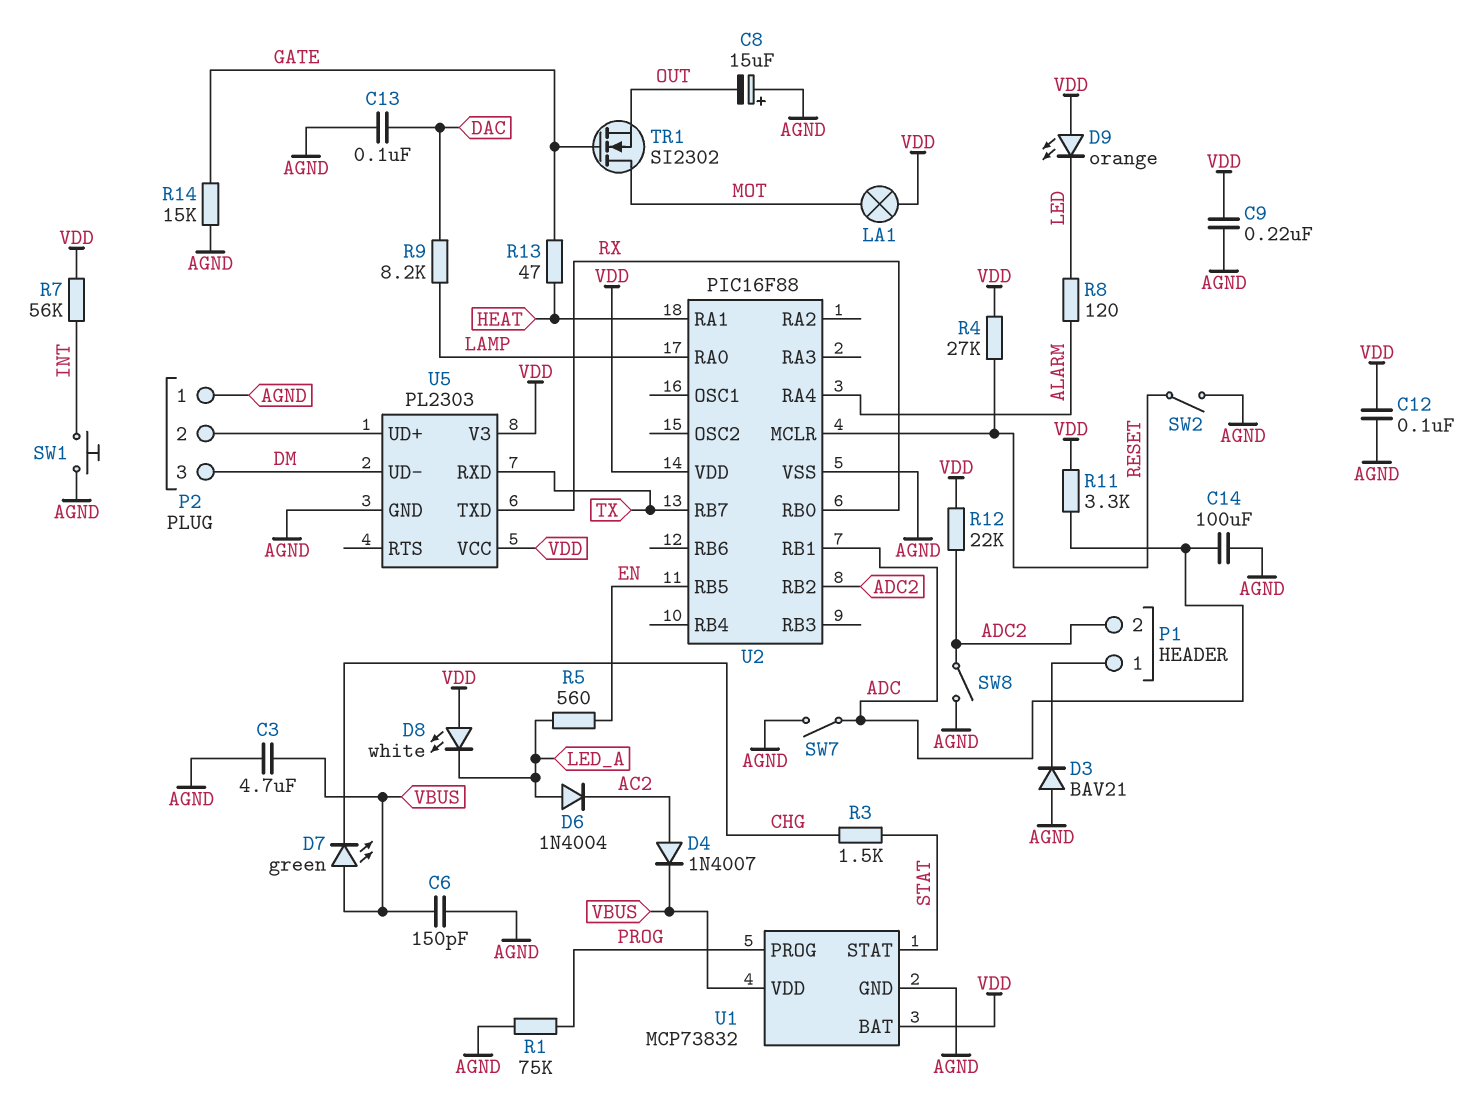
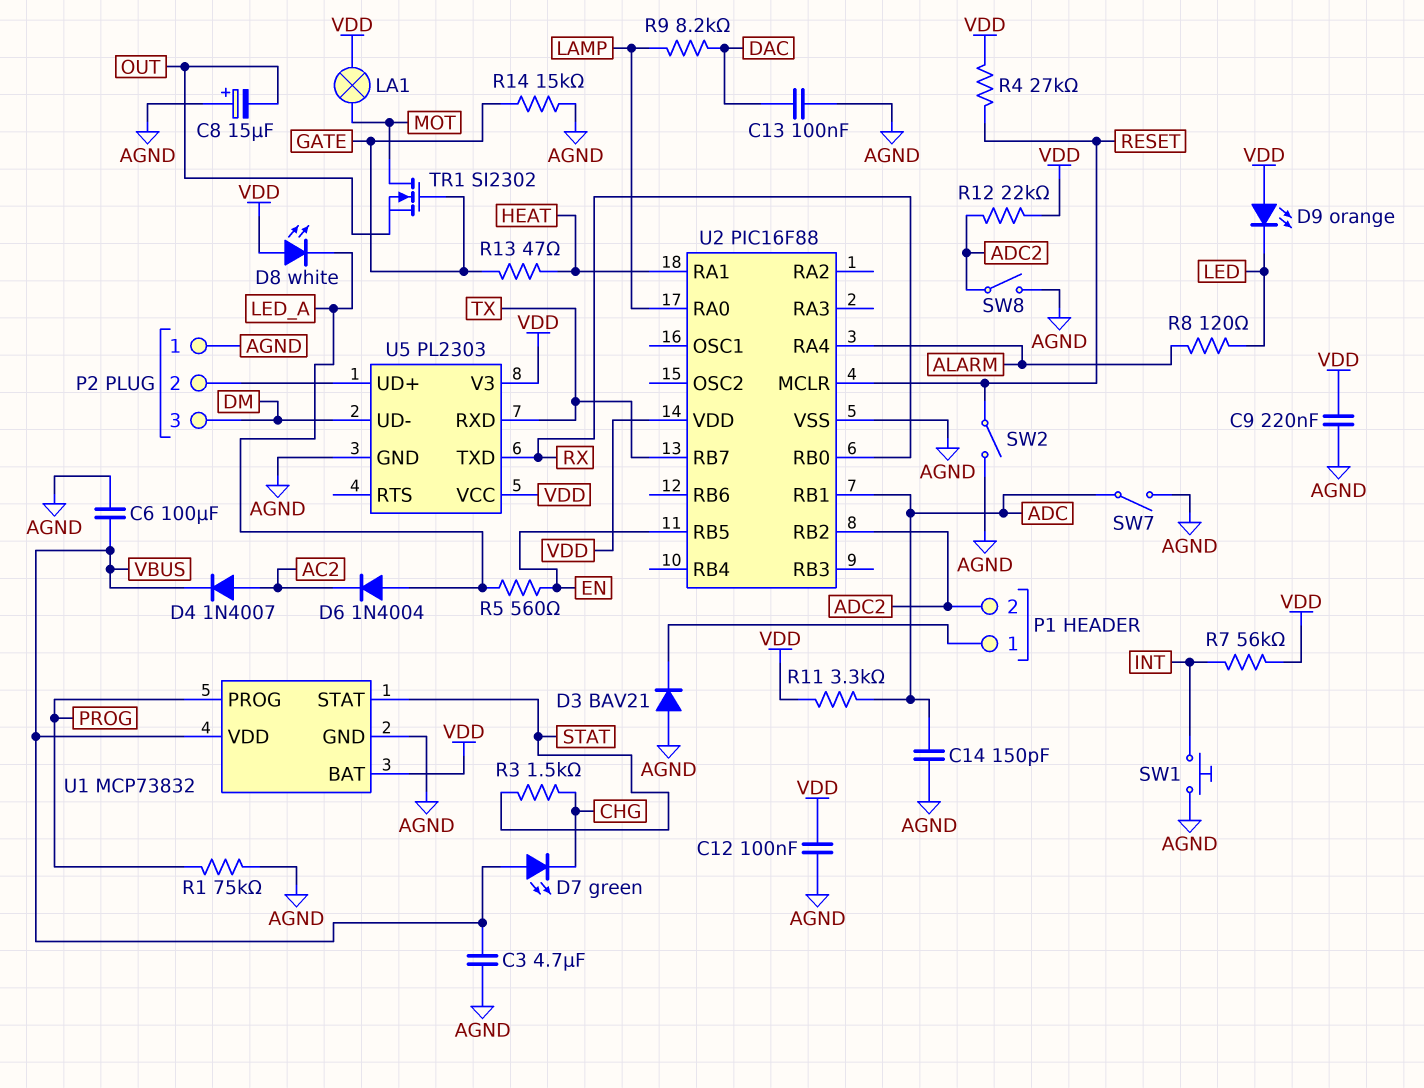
C6: 150pF (AGND, VBUS) -> 100uF (AGND, VBUS)
C14: 100uF (ADC, AGND) -> 150pF (ADC, AGND)

